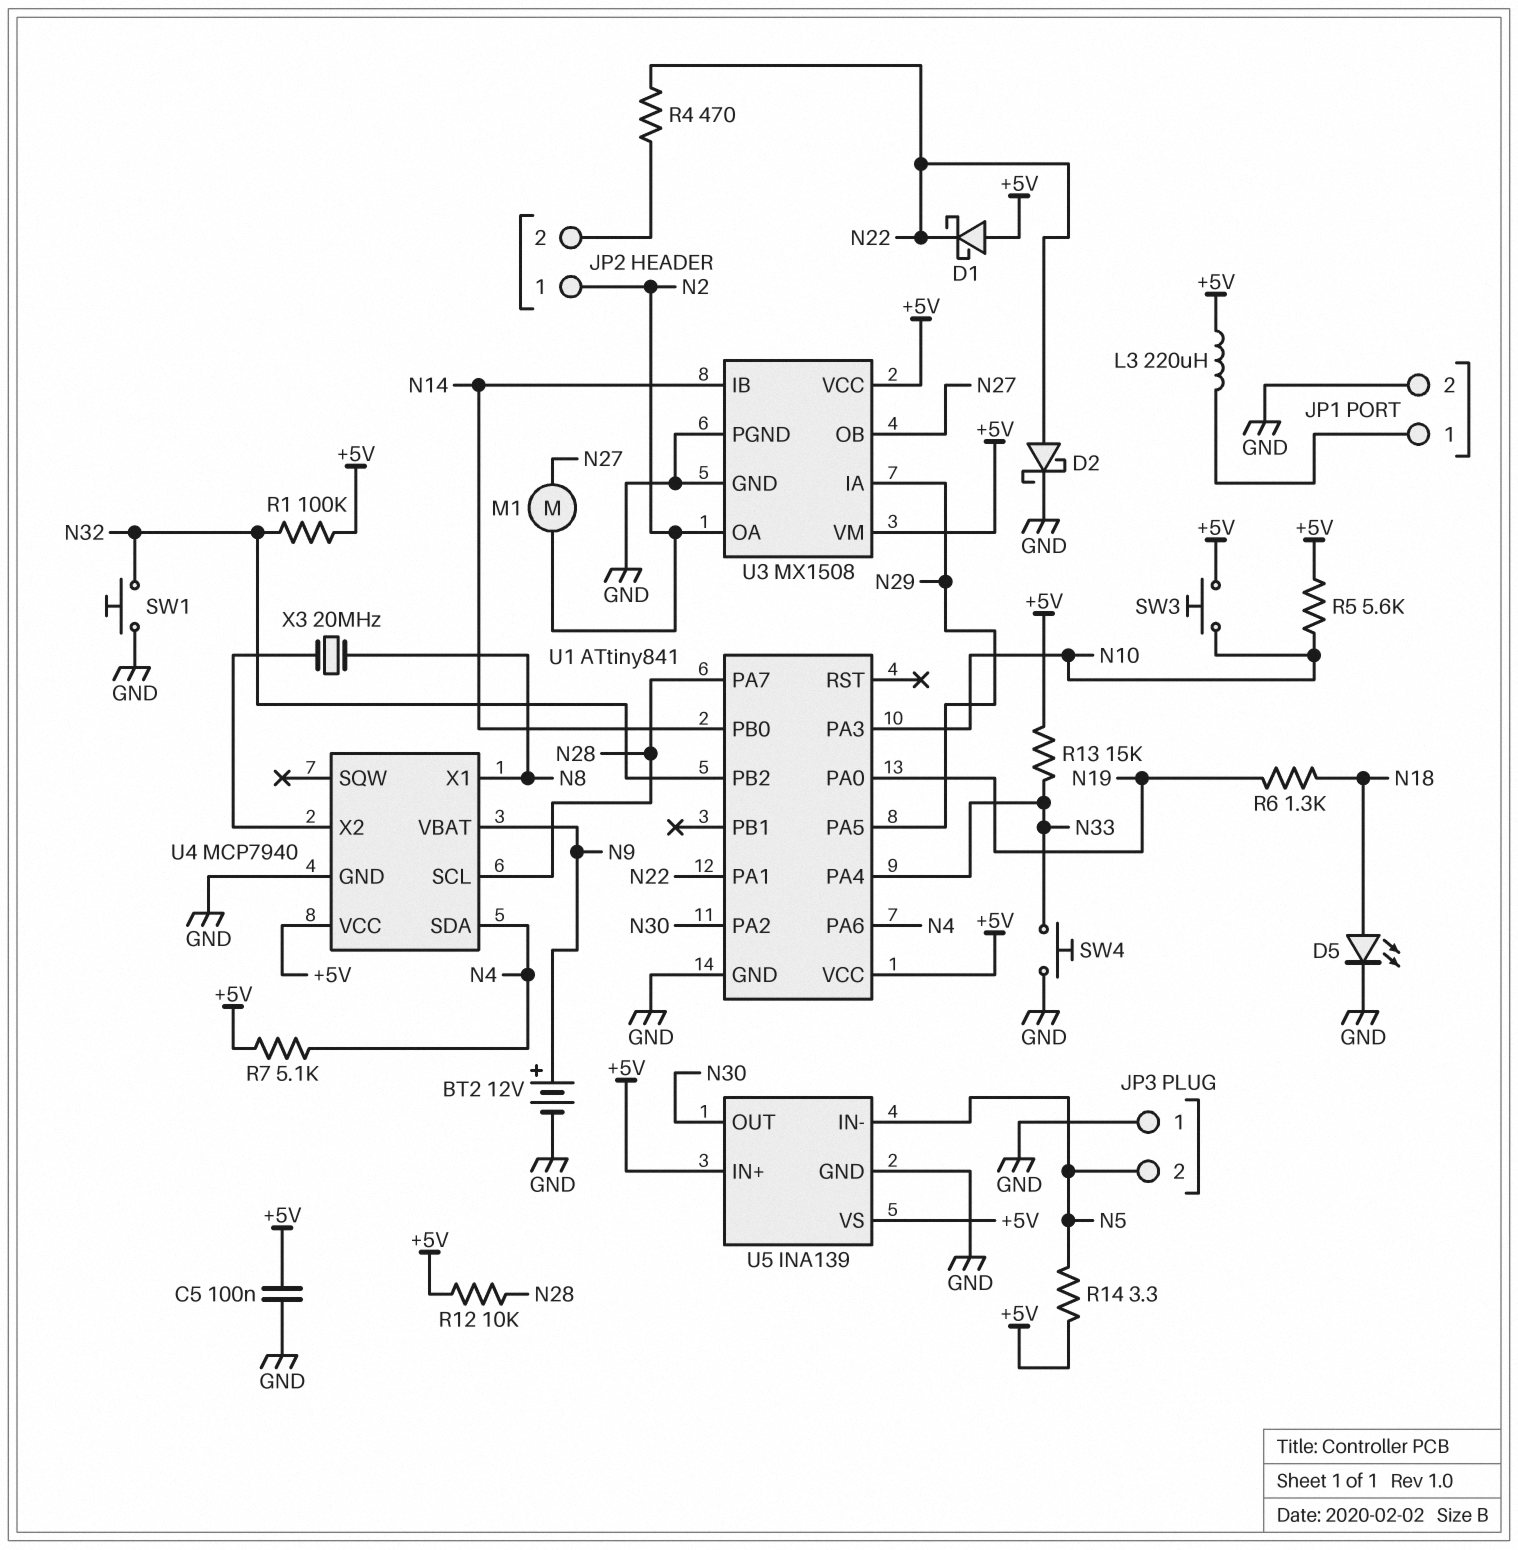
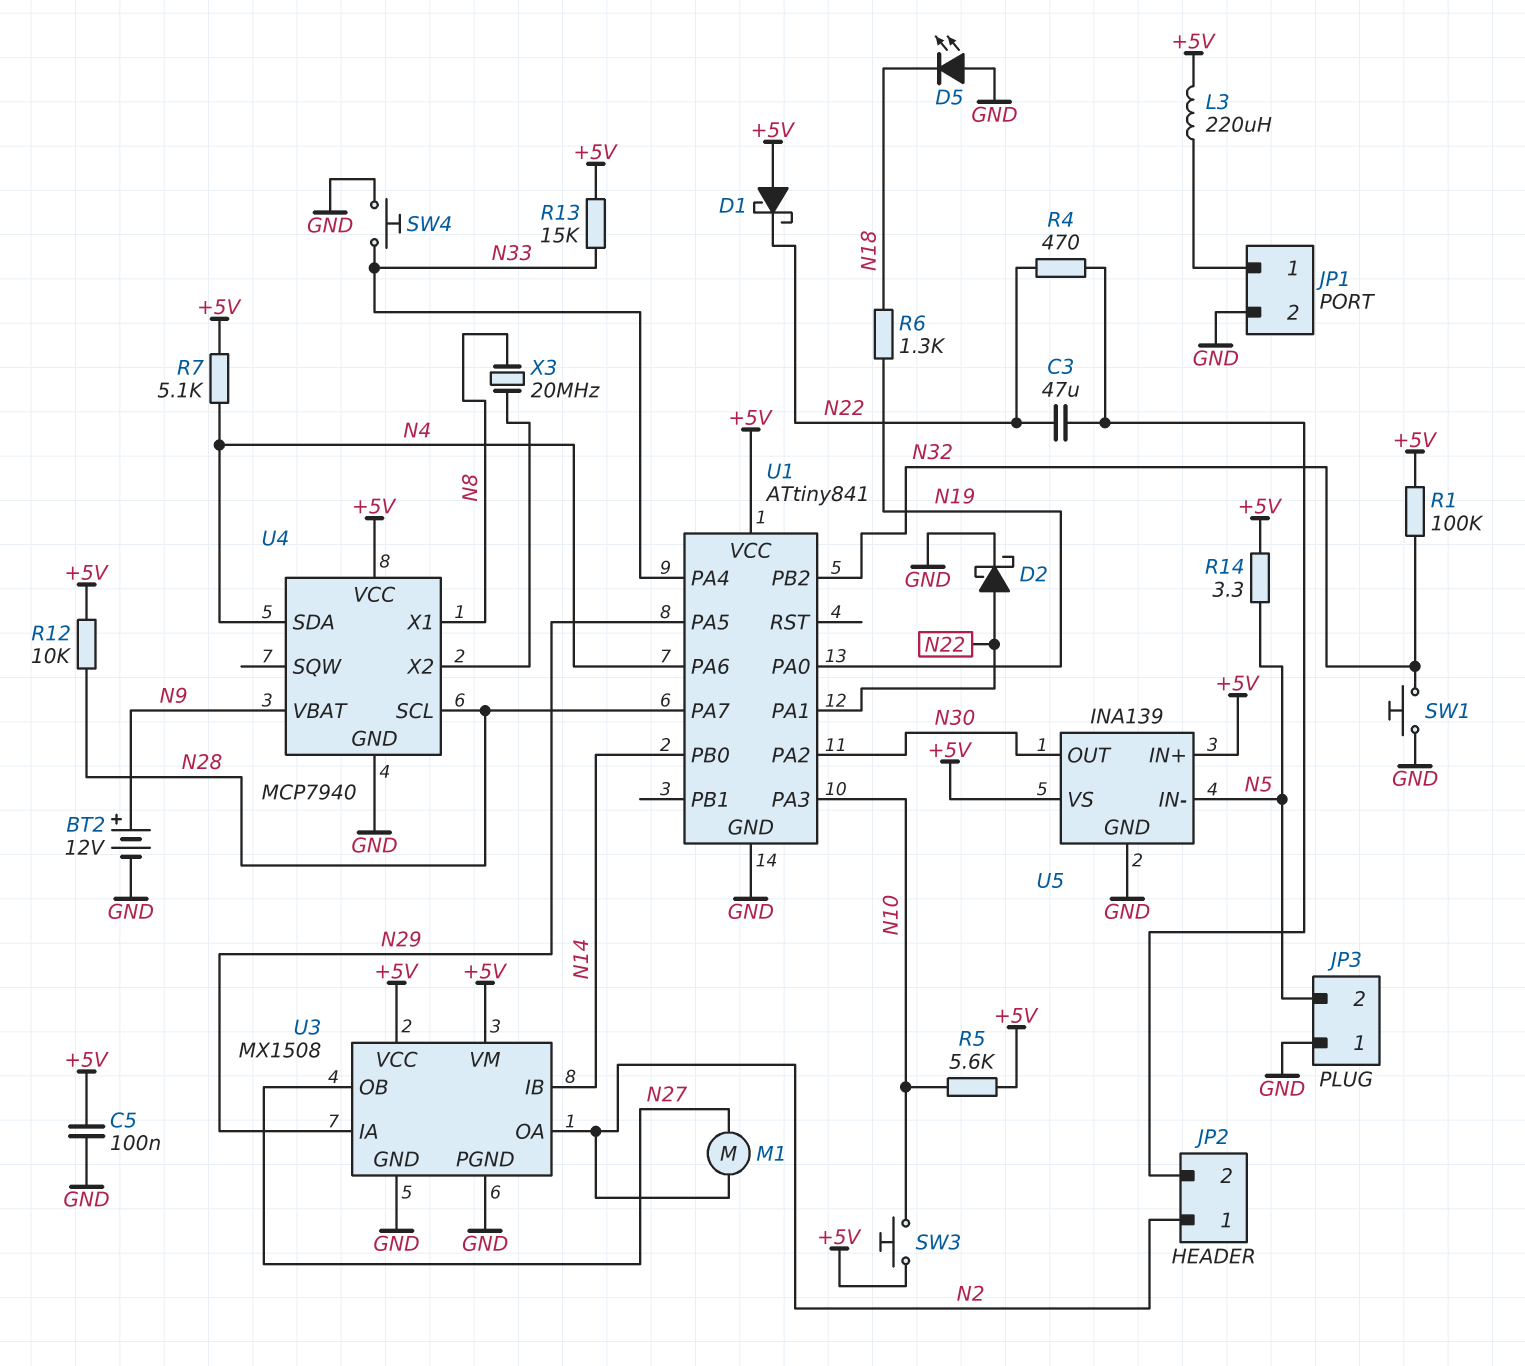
C3: none -> 47uF (JP2/2, N22)
D5: LED (A N18, K GND) -> LED (A GND, K N18)

